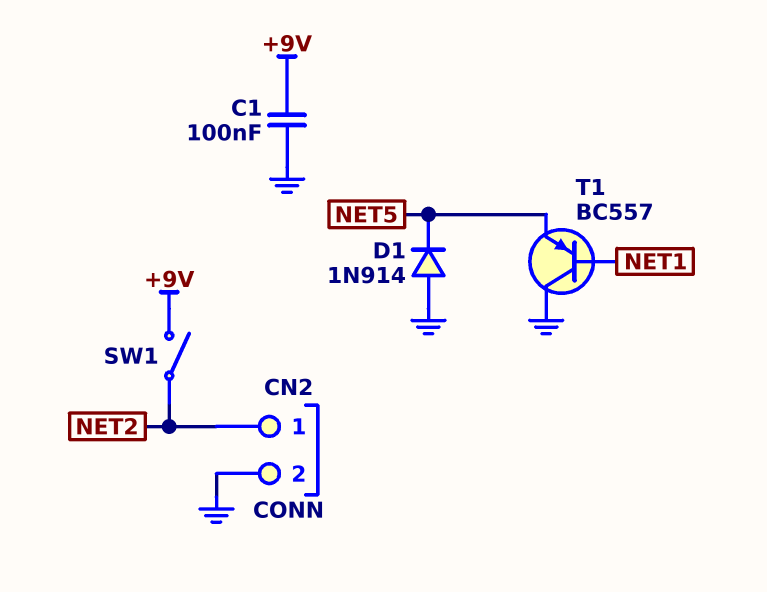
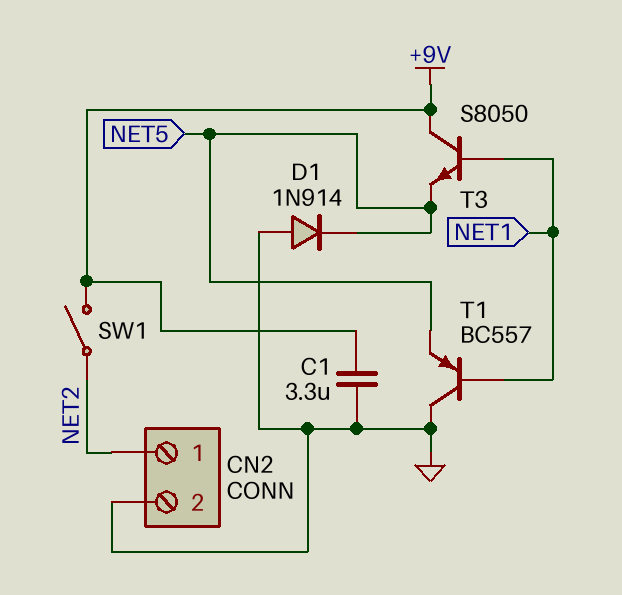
C1: 100nF (+9V, GND) -> 3.3uF (+9V, GND)
T3: none -> NPN S8050 (B NET1, C +9V, E NET5)

